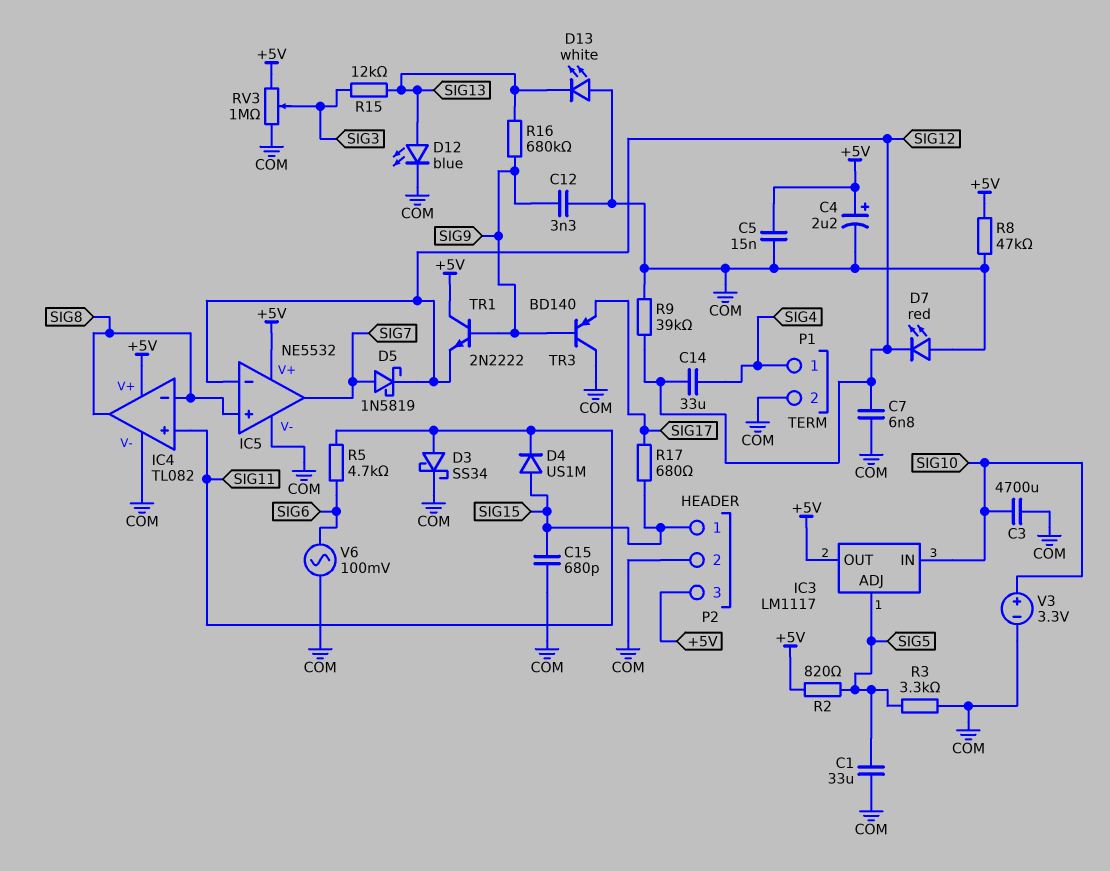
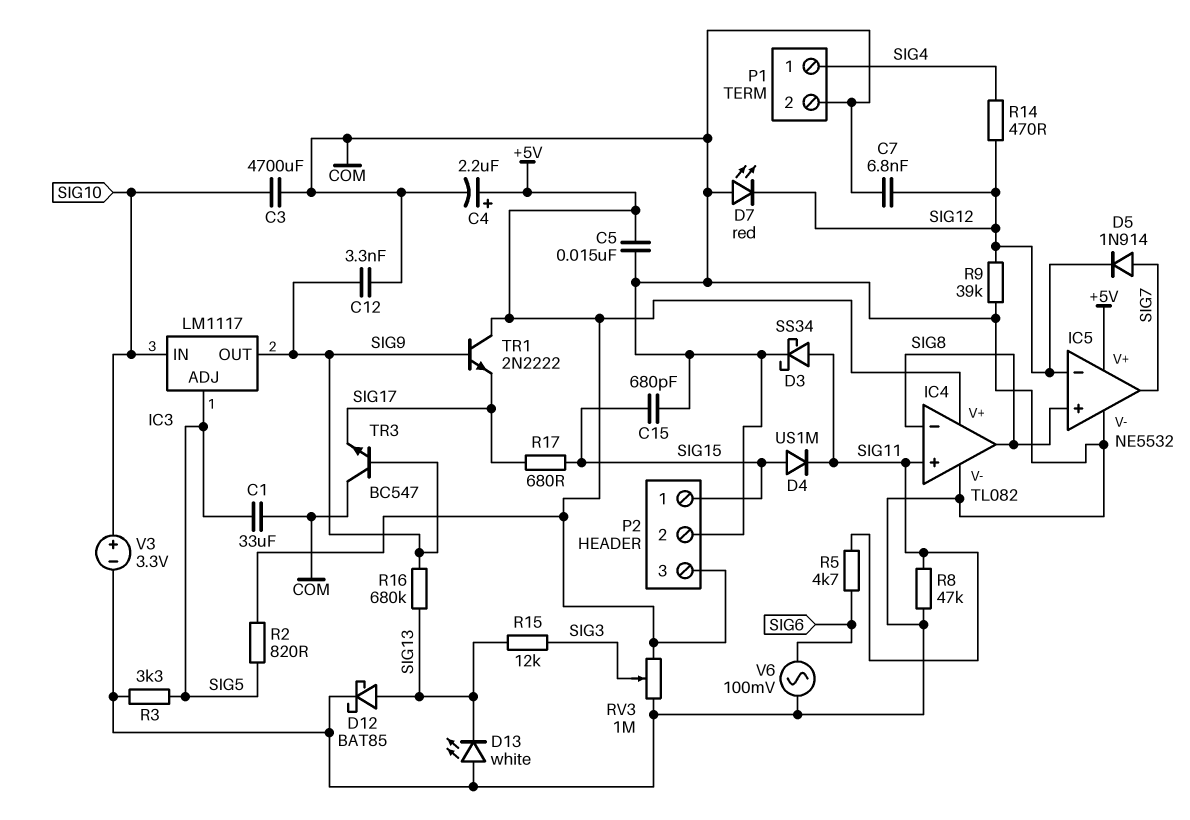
C14: 33uF (SIG4, SIG12) -> none
D5: schottky 1N5819 (A SIG7, K SIG12) -> diode 1N914 (A SIG7, K SIG12)
D12: LED blue (A SIG13, K COM) -> schottky BAT85 (A SIG13, K COM)
IC3 pin OUT: +5V -> SIG9
R8: 47k (+5V, COM) -> 47k (COM, SIG11)
R14: none -> 470 (SIG4, SIG12)
TR1: NPN 2N2222 (B SIG9, C +5V, E SIG12) -> NPN 2N2222 (B SIG9, C +5V, E SIG17)
TR3: PNP BD140 (B SIG9, C COM, E SIG17) -> NPN BC547 (B SIG9, C COM, E SIG17)

